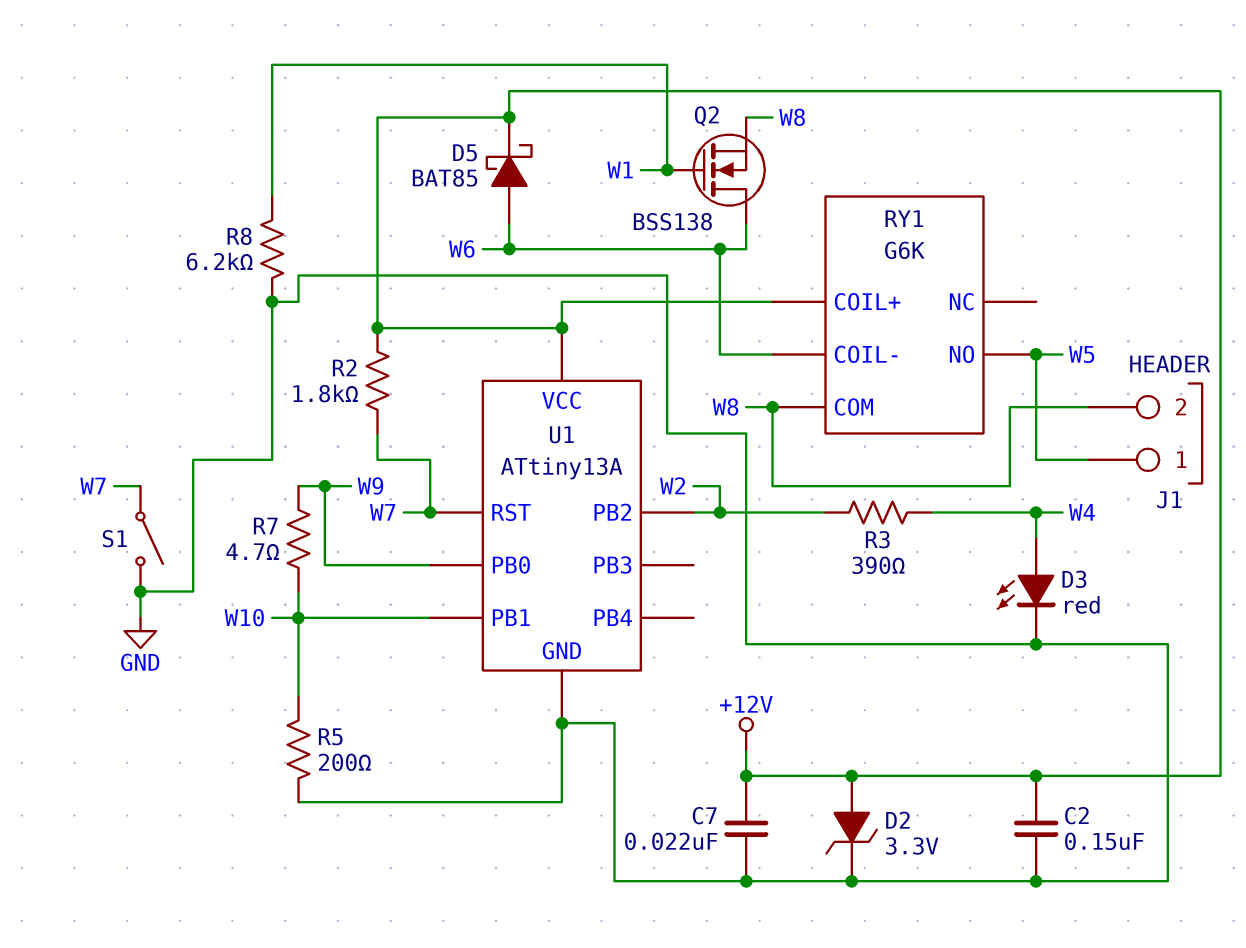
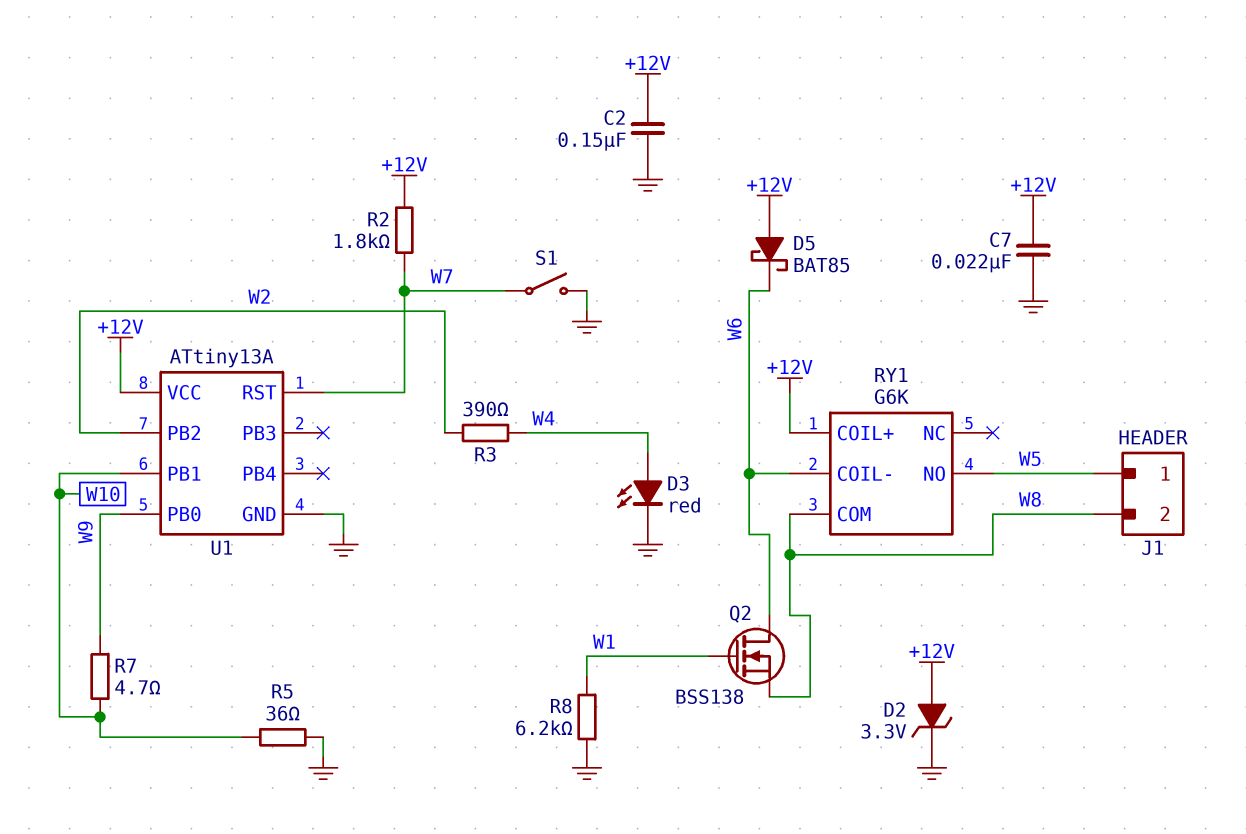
D5: schottky BAT85 (A W6, K +12V) -> schottky BAT85 (A +12V, K W6)
R5: 200 (GND, W10) -> 36 (GND, W10)

